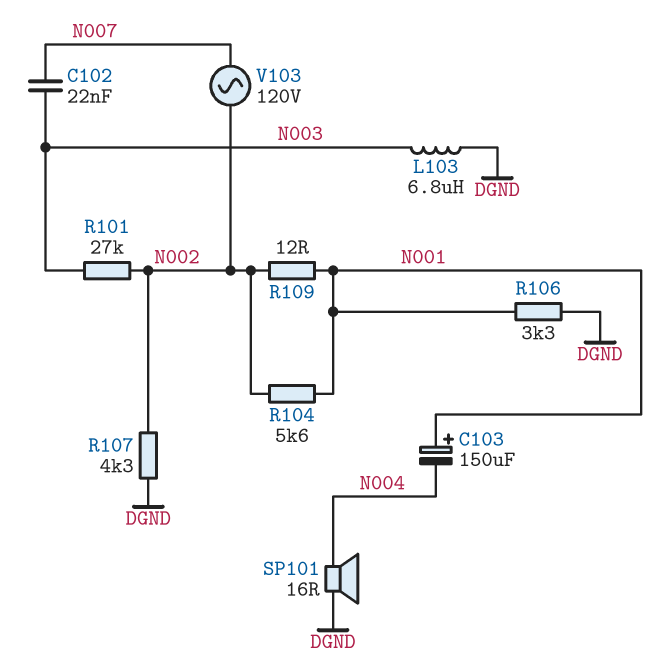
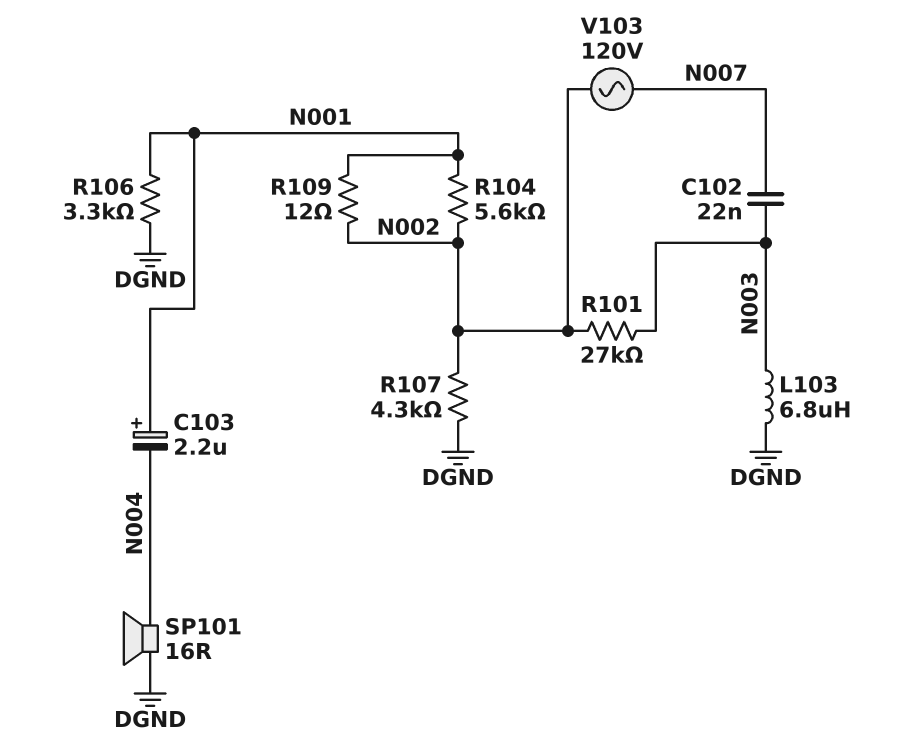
C103: 150uF (plus N001, minus N004) -> 2.2uF (plus N001, minus N004)

